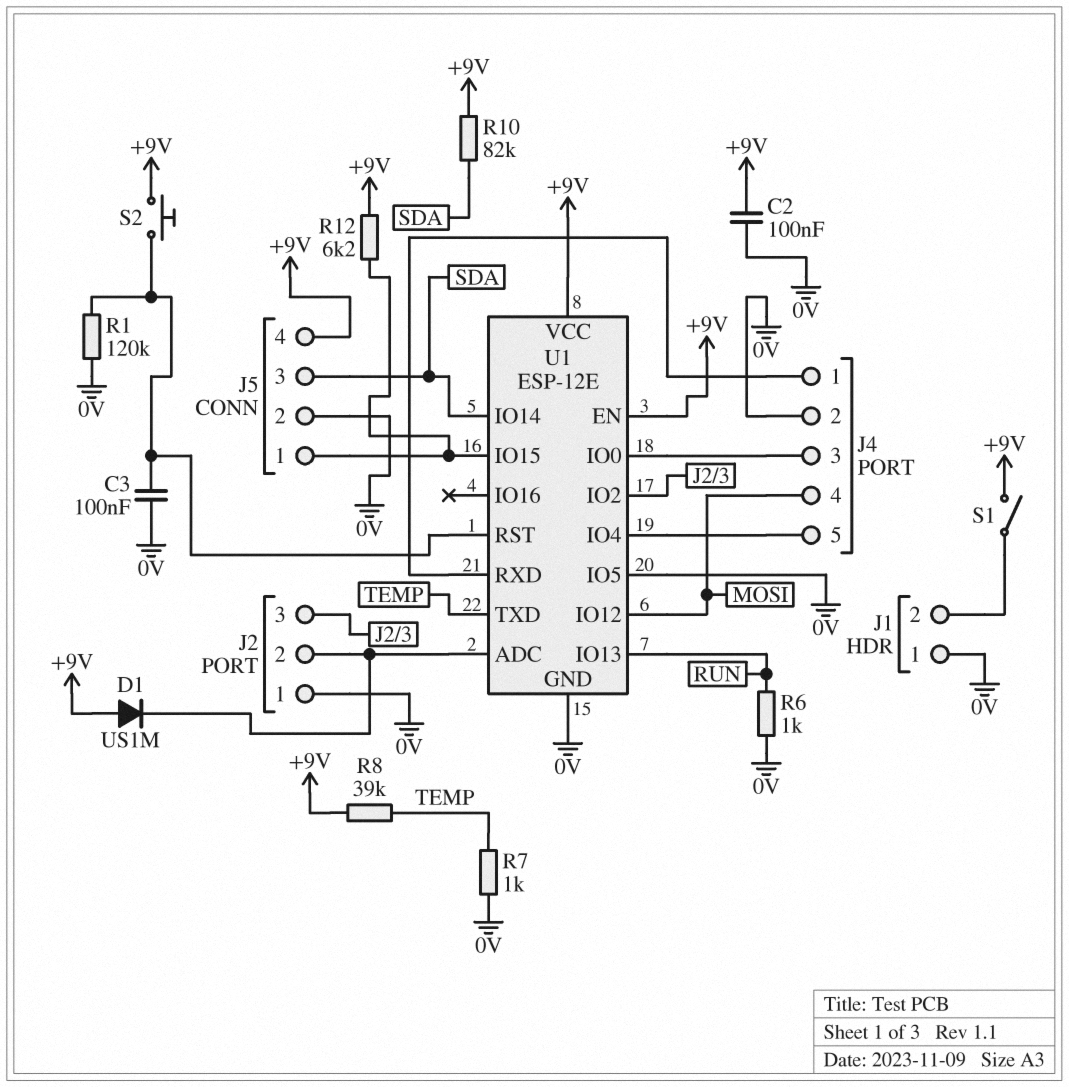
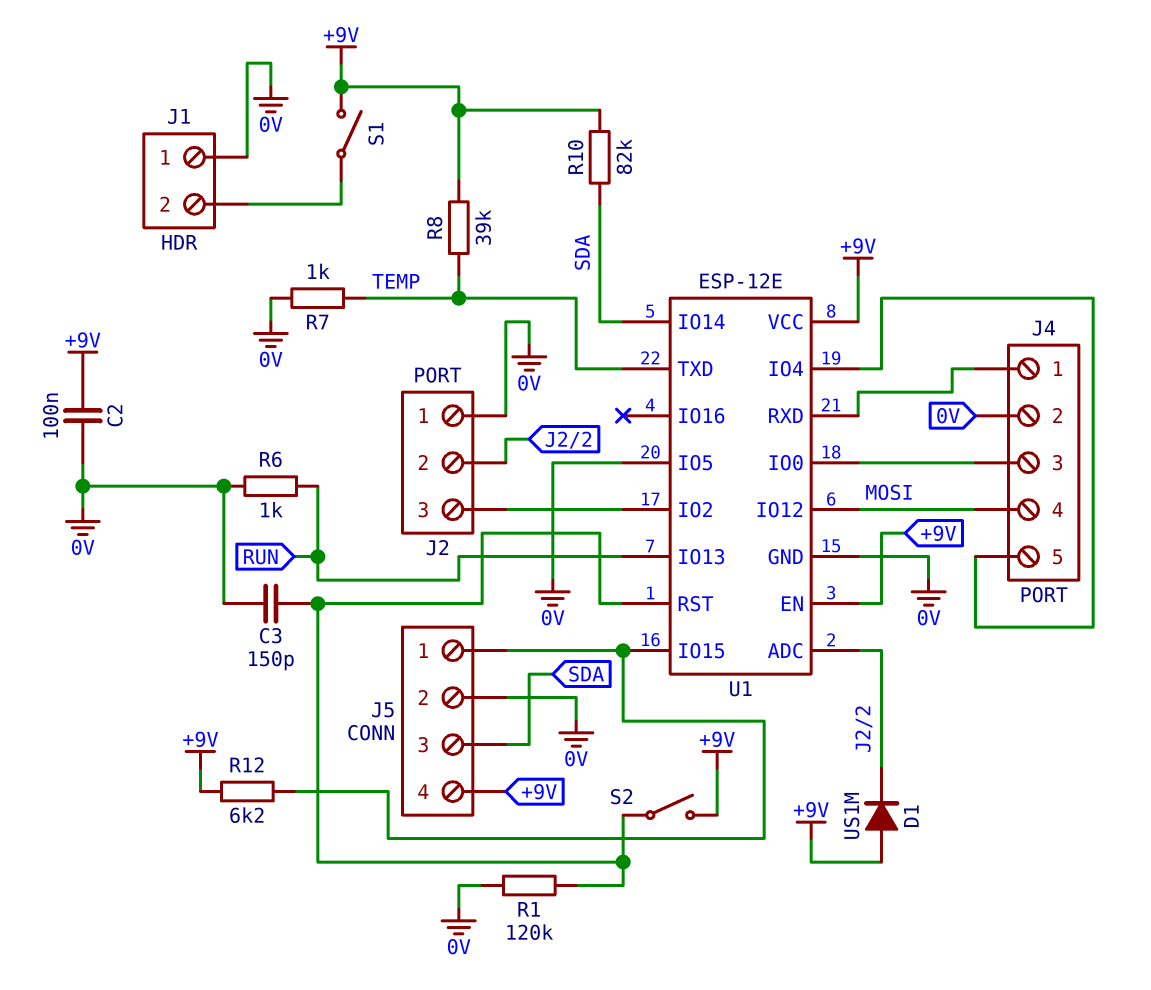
C3: 100nF (0V, U1/RST) -> 150pF (0V, U1/RST)
S2: button (+9V, U1/RST) -> switch (+9V, U1/RST)

